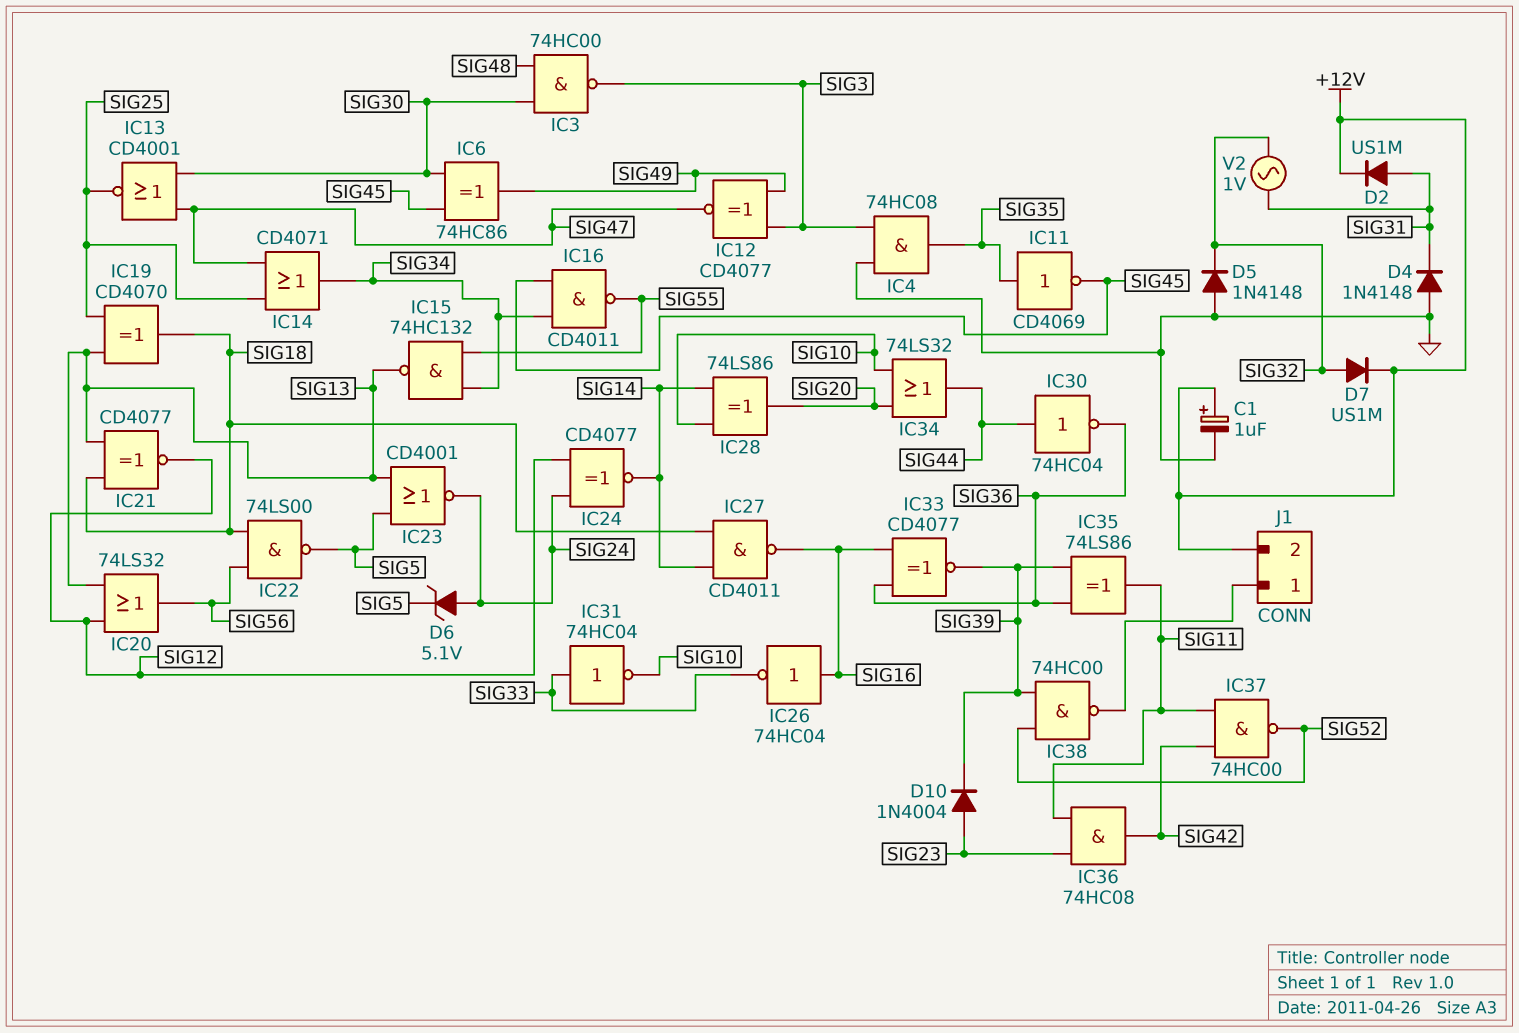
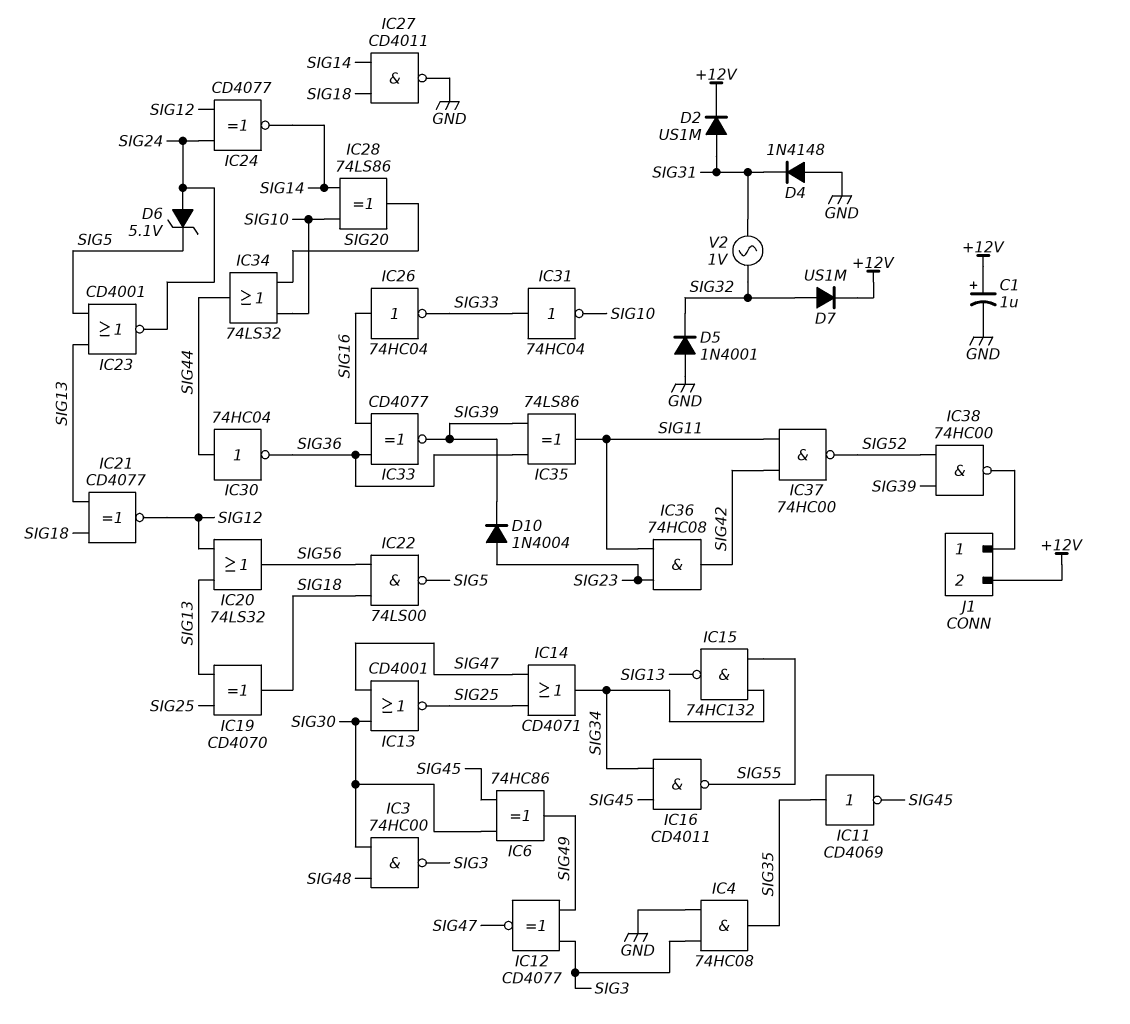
D5: diode 1N4148 (A GND, K SIG32) -> diode 1N4001 (A GND, K SIG32)
IC27: NAND CD4011 (in SIG14, in SIG18, out SIG16) -> NAND CD4011 (in SIG14, in SIG18, out GND)

